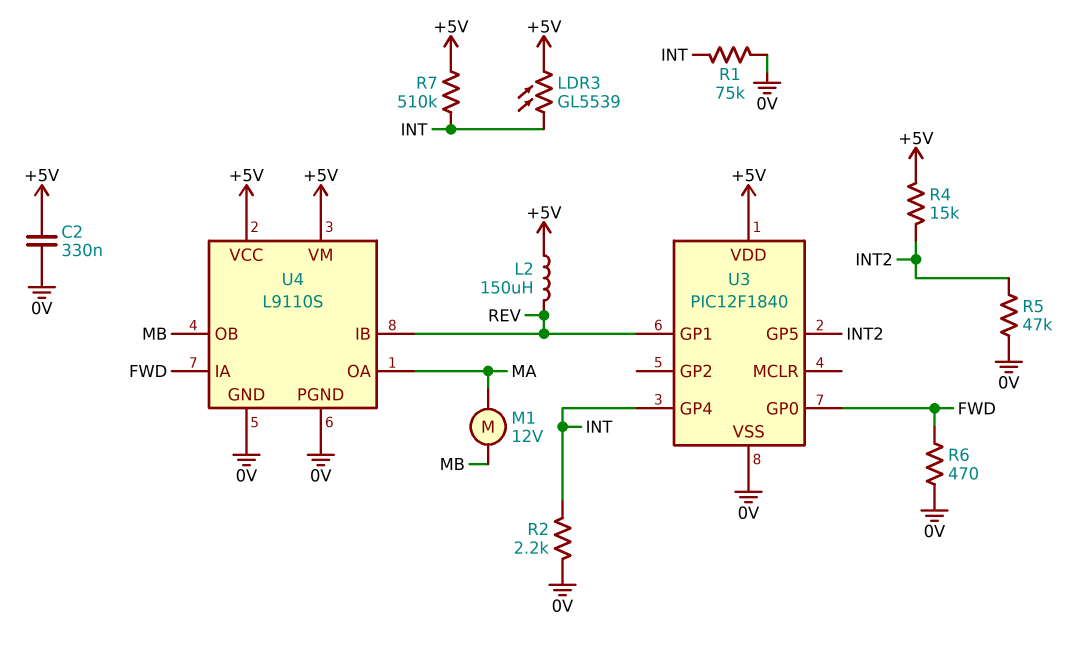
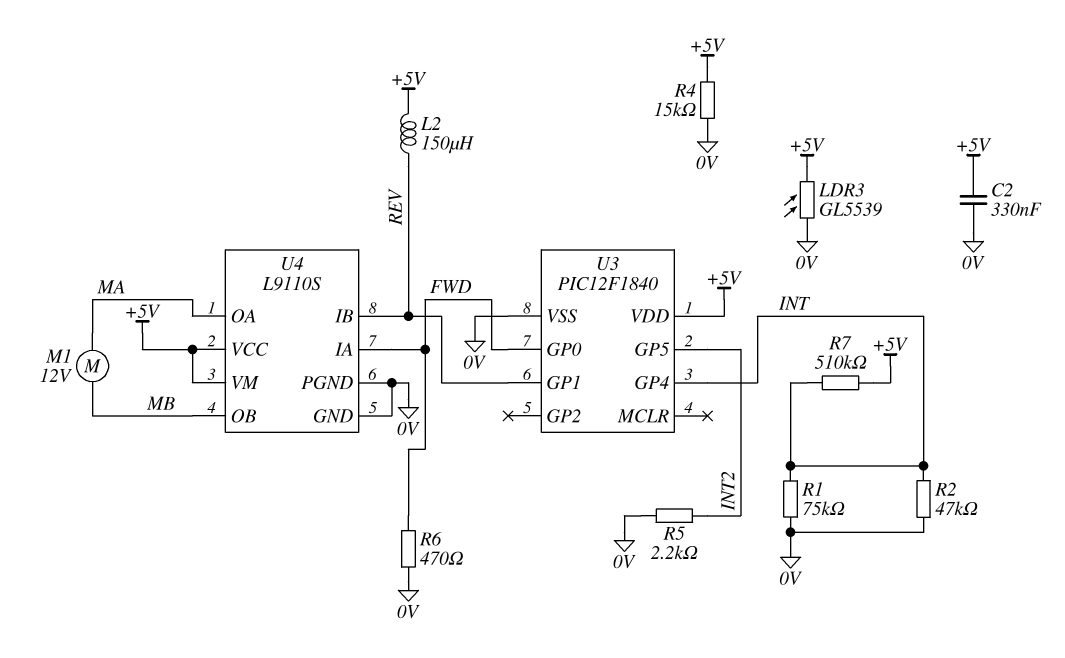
LDR3: GL5539 (+5V, INT) -> GL5539 (+5V, 0V)
R2: 2.2k (0V, INT) -> 47k (0V, INT)
R4: 15k (+5V, INT2) -> 15k (+5V, 0V)
R5: 47k (0V, INT2) -> 2.2k (0V, INT2)

